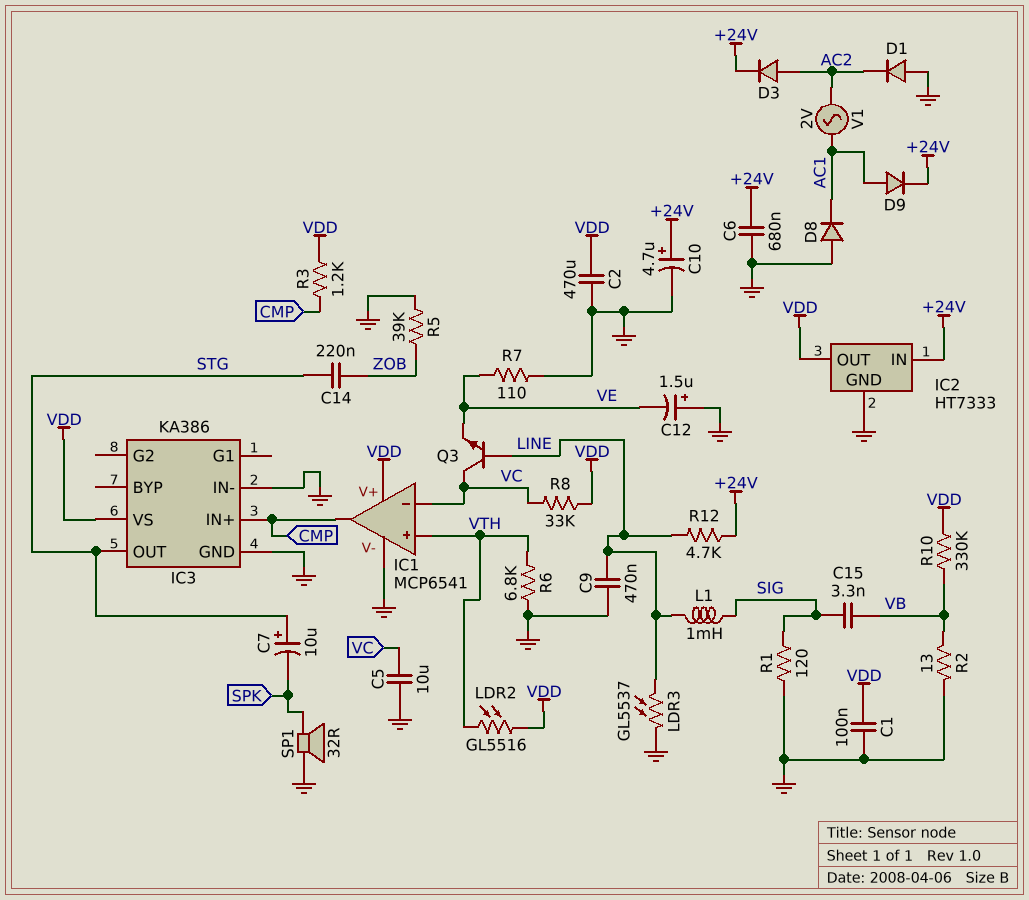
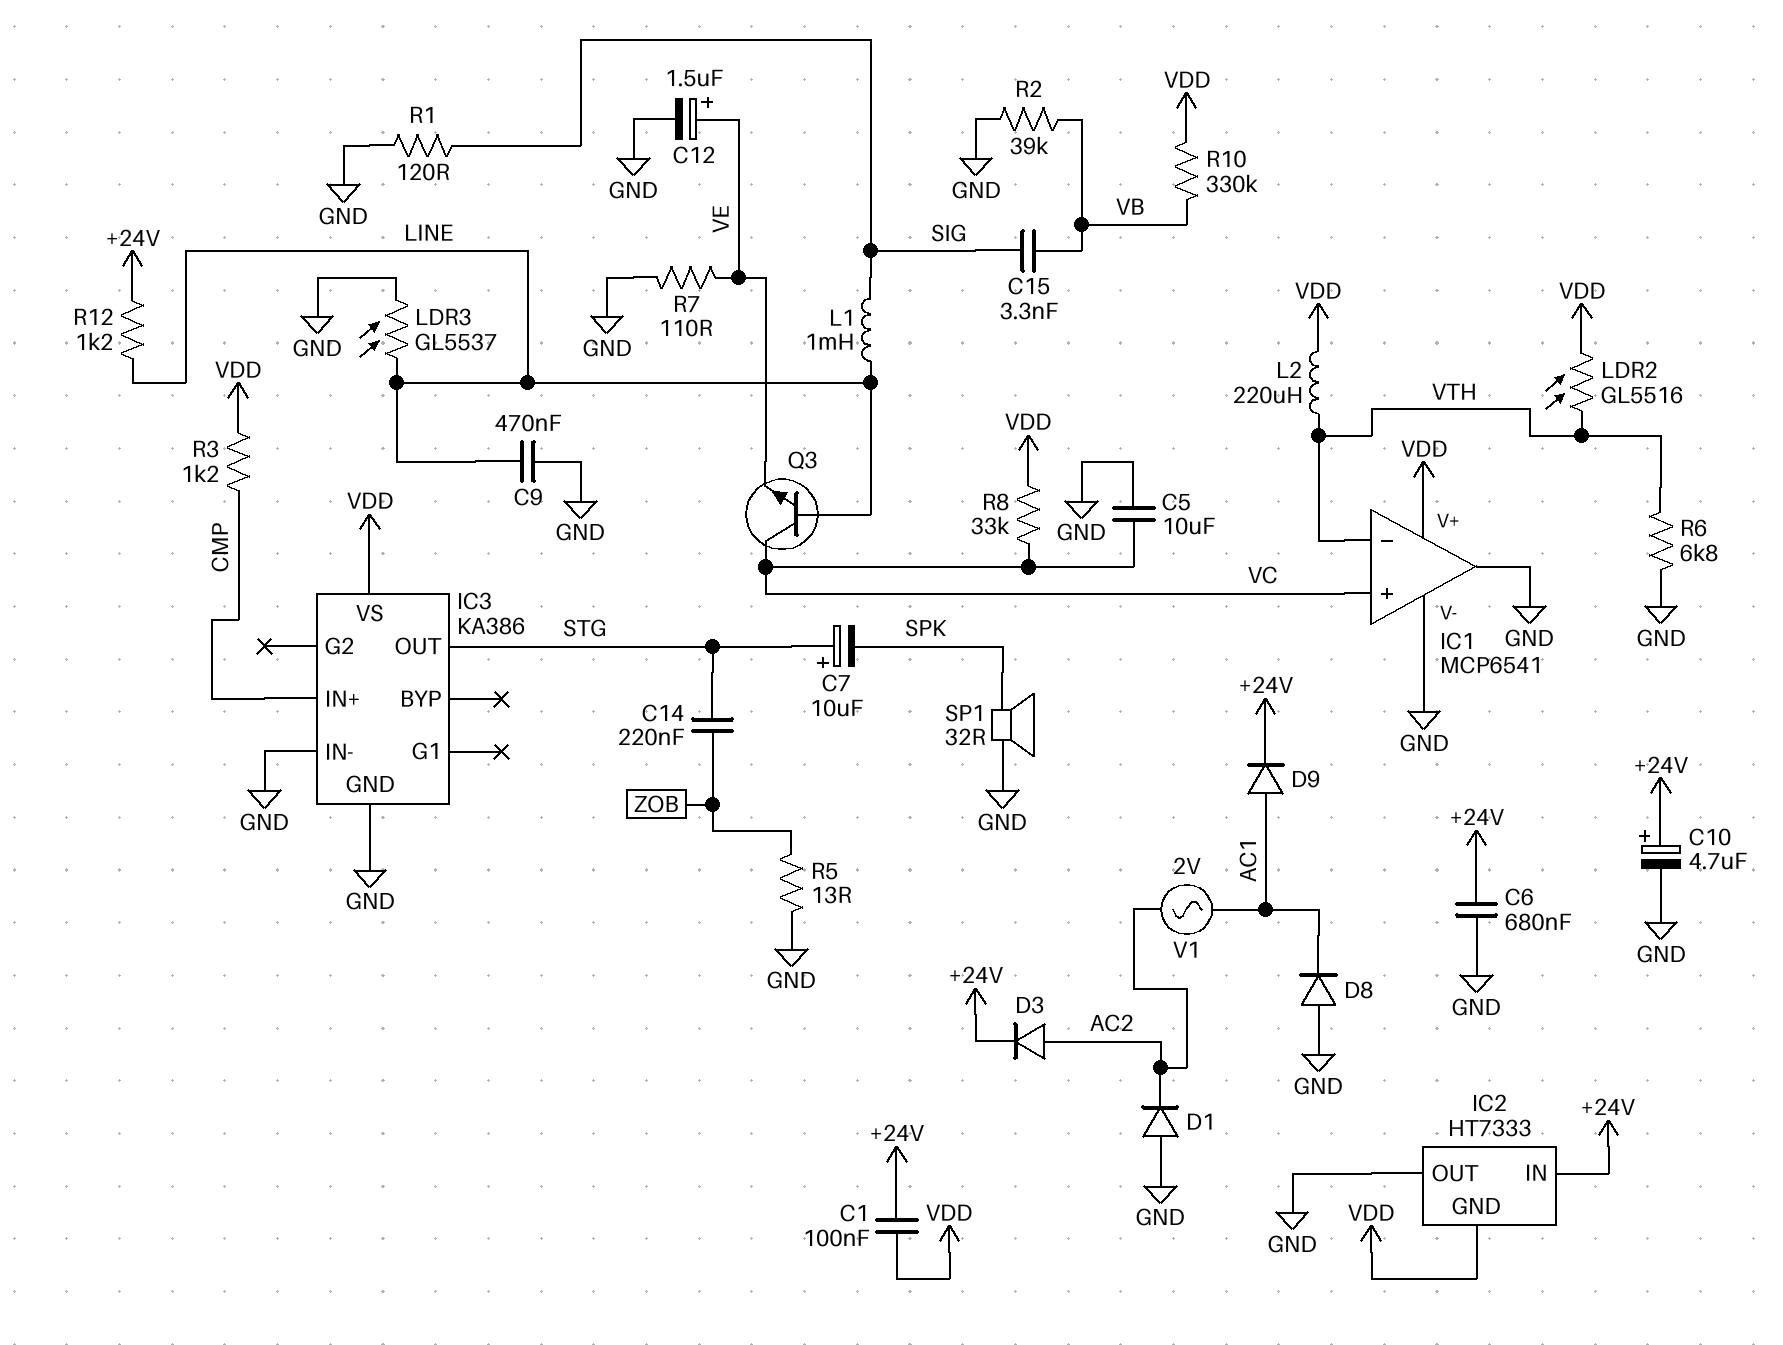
C1: 100nF (GND, VDD) -> 100nF (+24V, VDD)
C2: 470uF (GND, VDD) -> none
C12: 1.5uF (plus GND, minus VE) -> 1.5uF (plus VE, minus GND)
IC1 pin in+: VTH -> VC
IC1 pin in-: VC -> VTH
IC1 pin out: CMP -> GND
IC2 pin GND: GND -> VDD
IC2 pin OUT: VDD -> GND
L2: none -> 220uH (VDD, VTH)
R2: 13 (GND, VB) -> 39k (GND, VB)
R5: 39k (GND, ZOB) -> 13 (GND, ZOB)
R12: 4.7k (+24V, LINE) -> 1.2k (+24V, LINE)

